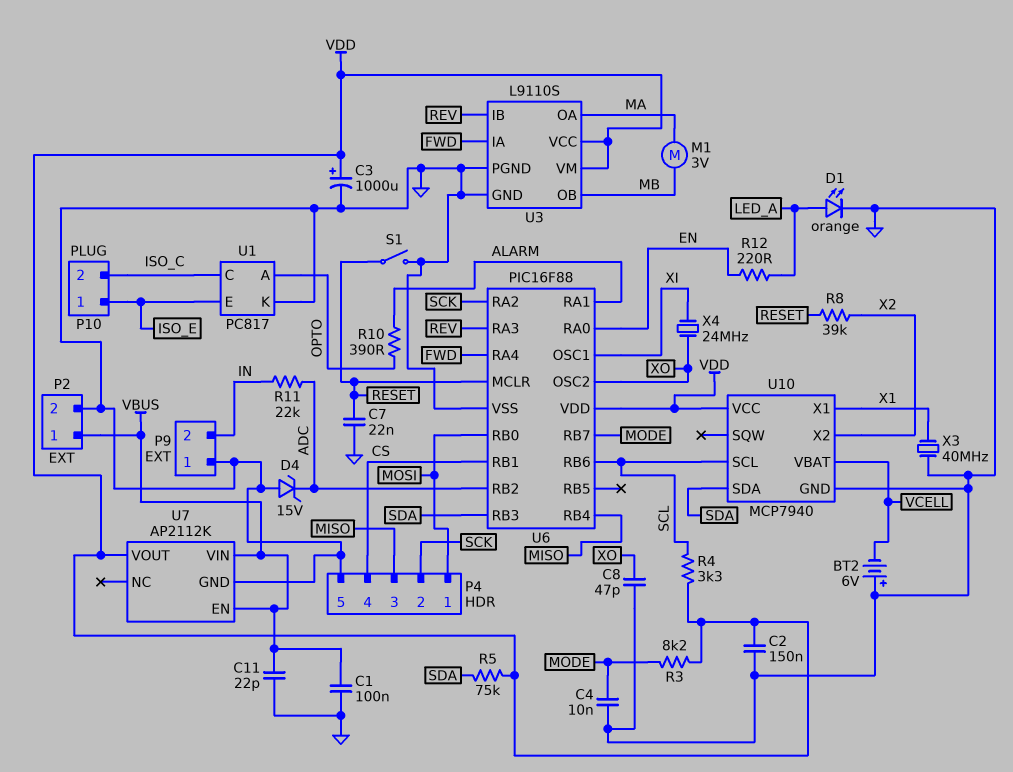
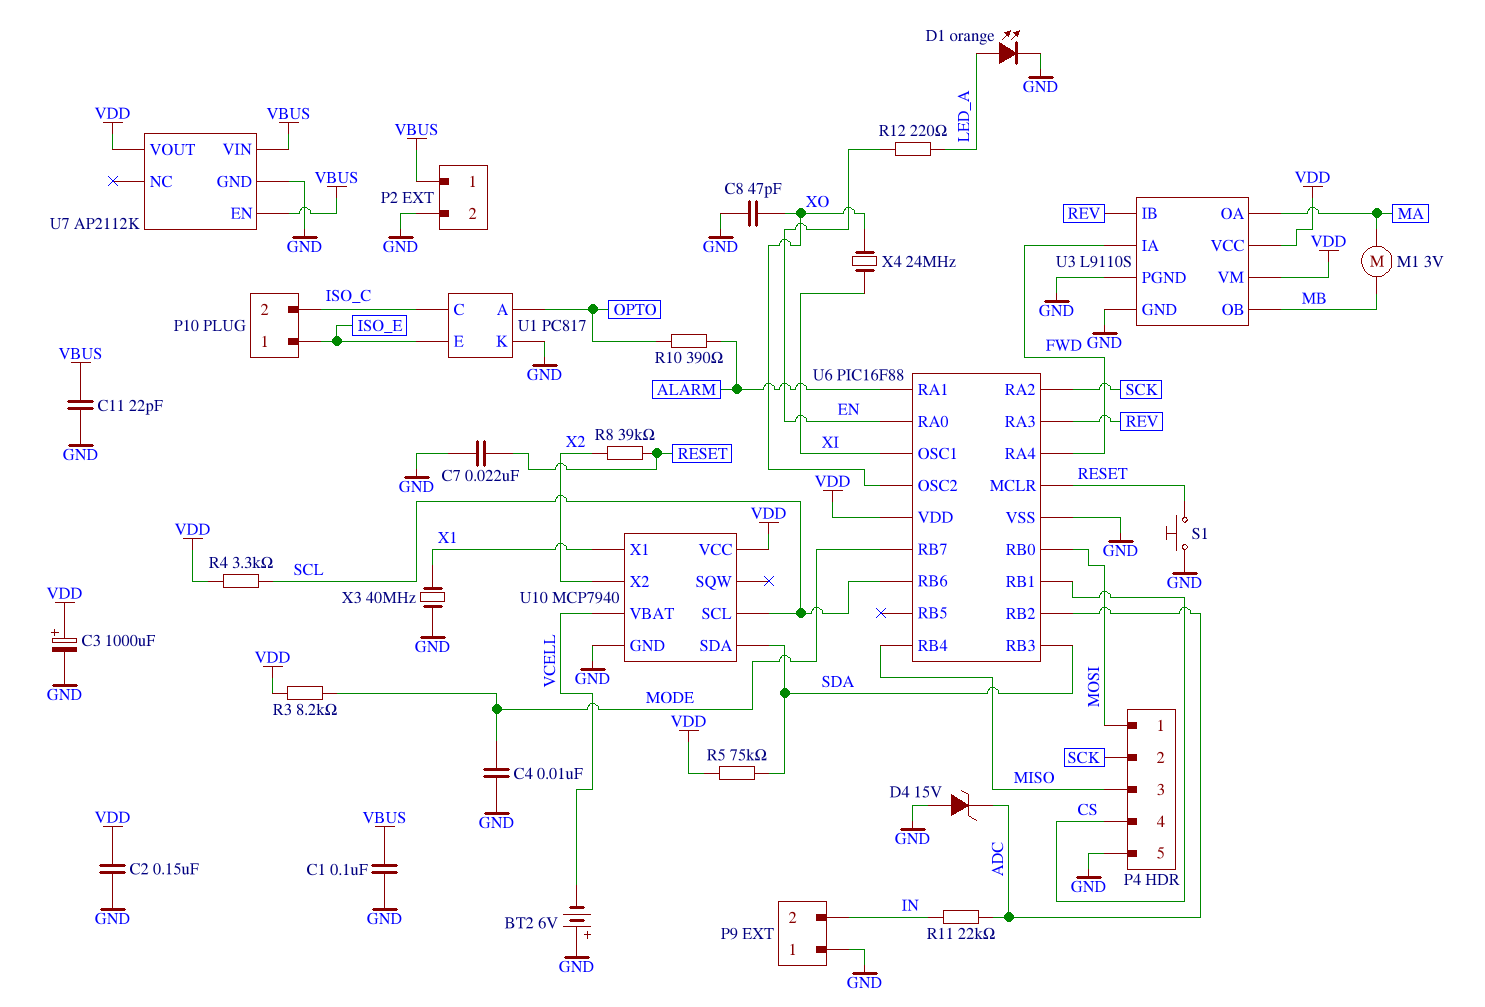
S1: switch (GND, RESET) -> button (GND, RESET)

